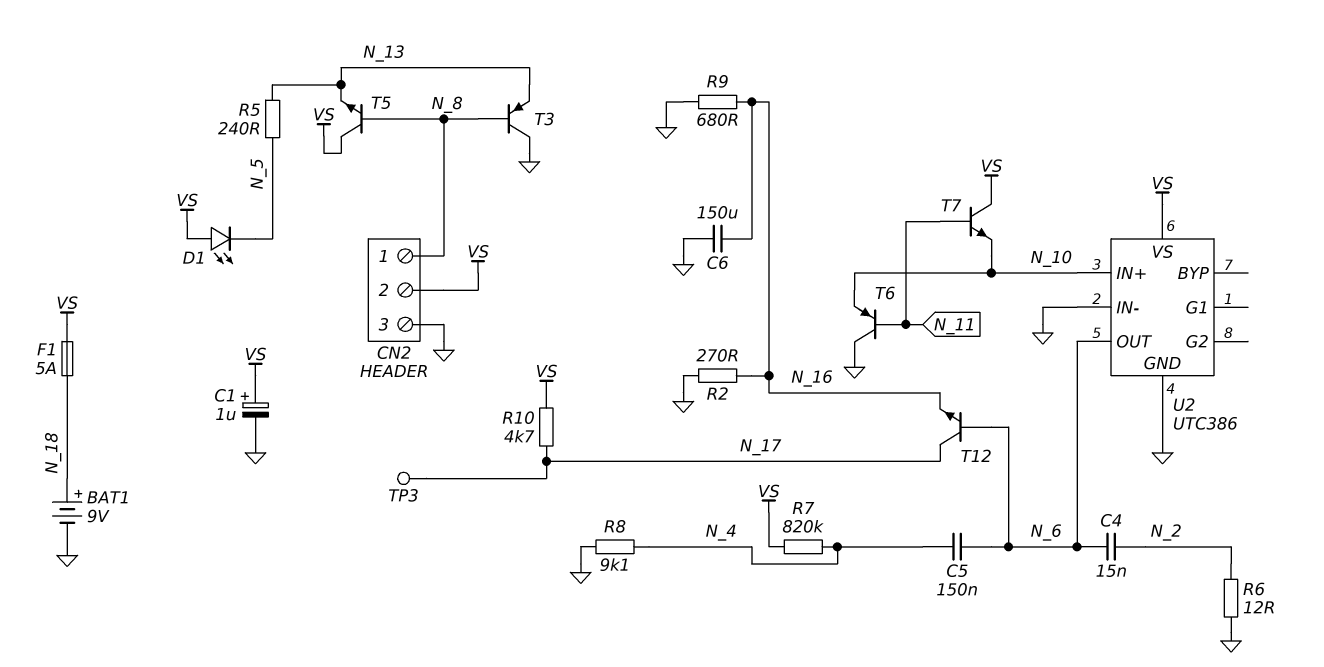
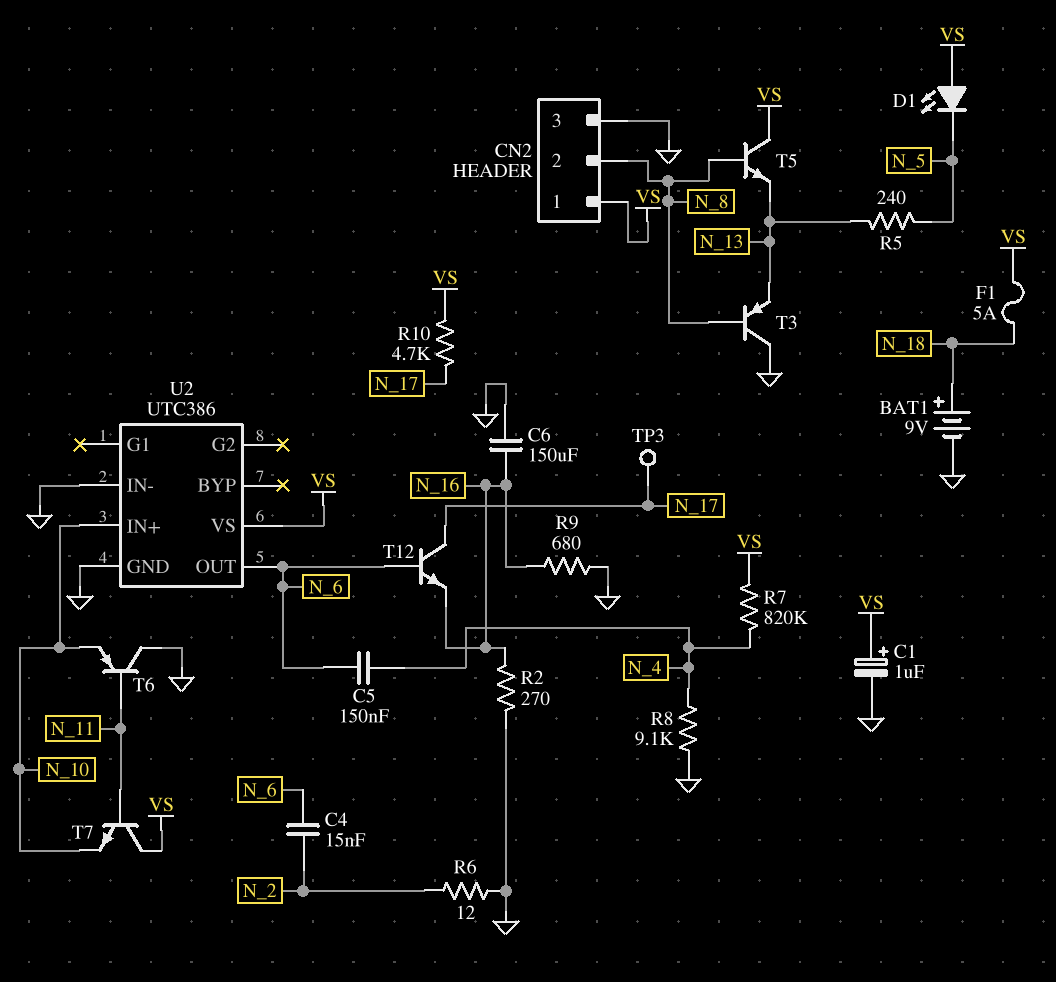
CN2 pin 1: N_8 -> VS
CN2 pin 2: VS -> N_8

